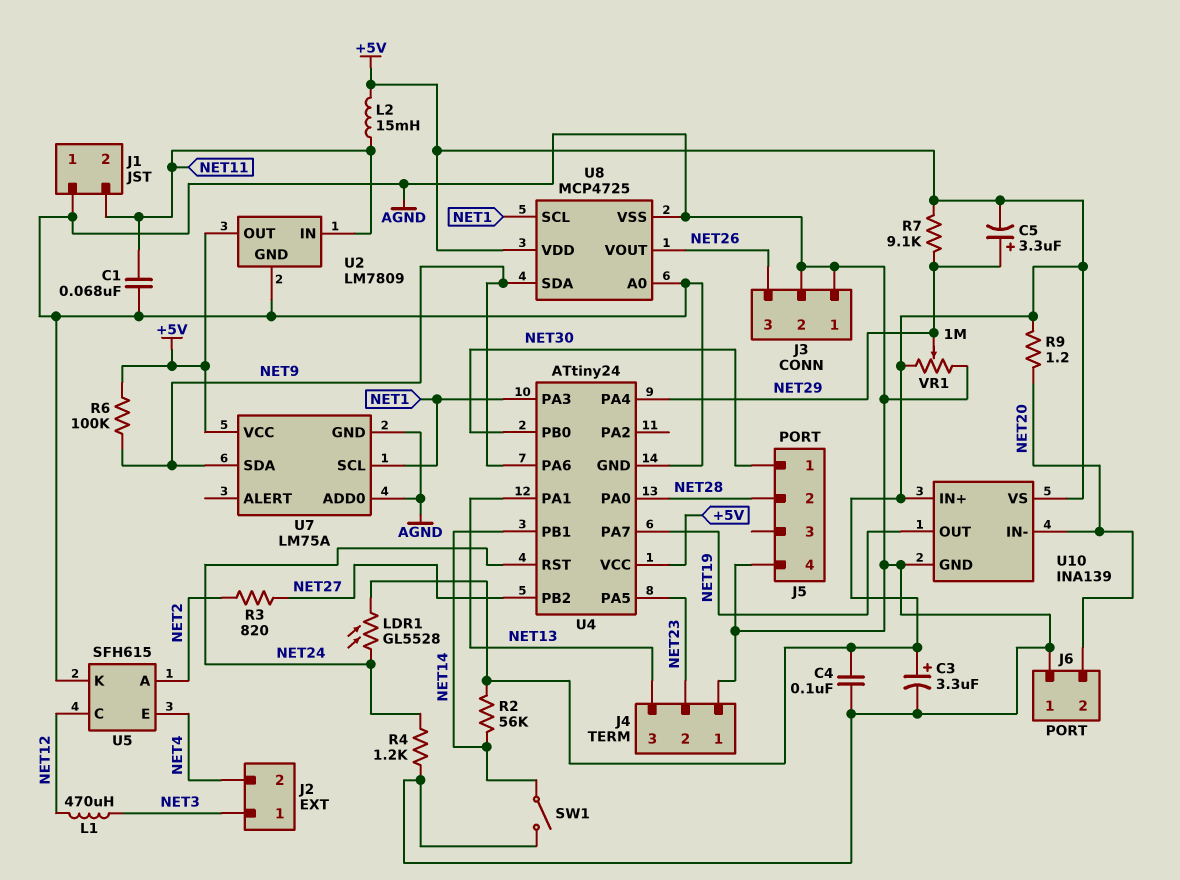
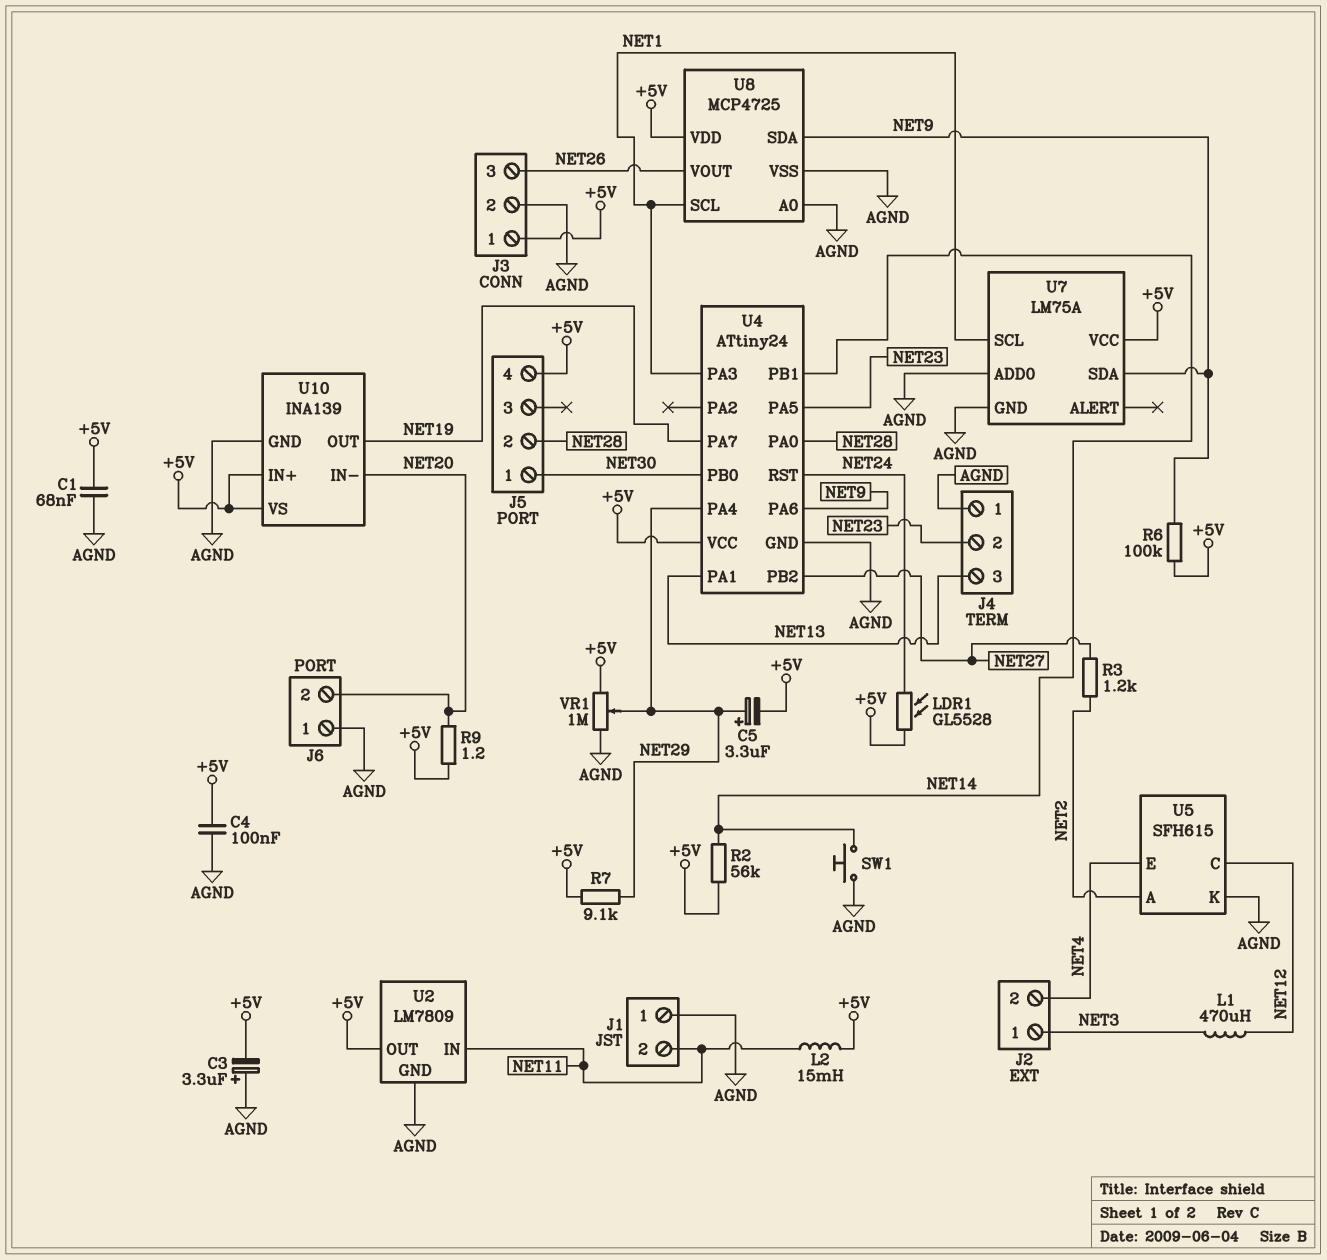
C1: 68nF (AGND, NET11) -> 68nF (+5V, AGND)
C3: 3.3uF (plus +5V, minus AGND) -> 3.3uF (plus AGND, minus +5V)
J3 pin 1: AGND -> +5V
J5 pin 4: AGND -> +5V
R3: 820 (NET2, NET27) -> 1.2k (NET2, NET27)
R4: 1.2k (AGND, NET24) -> none
SW1: switch (AGND, NET14) -> button (AGND, NET14)

